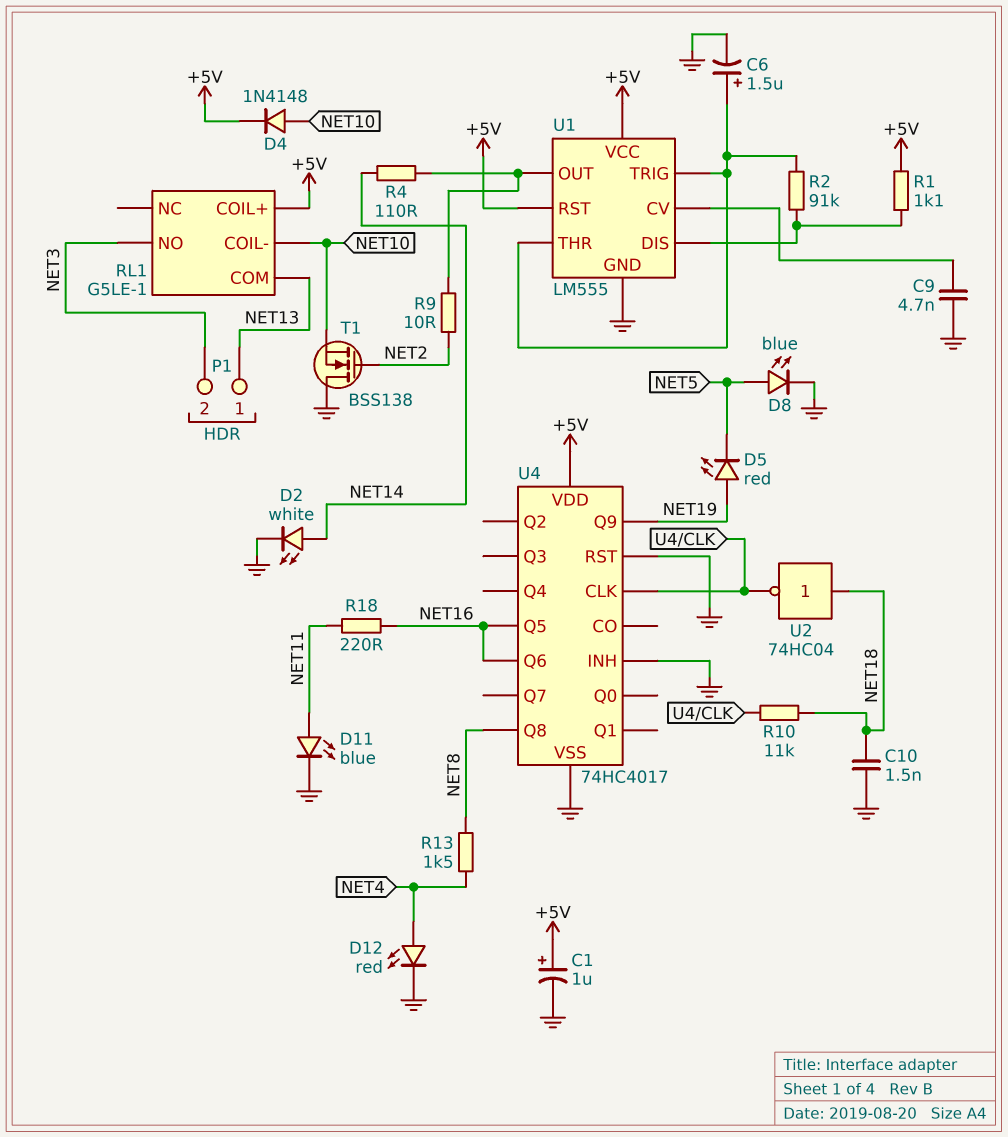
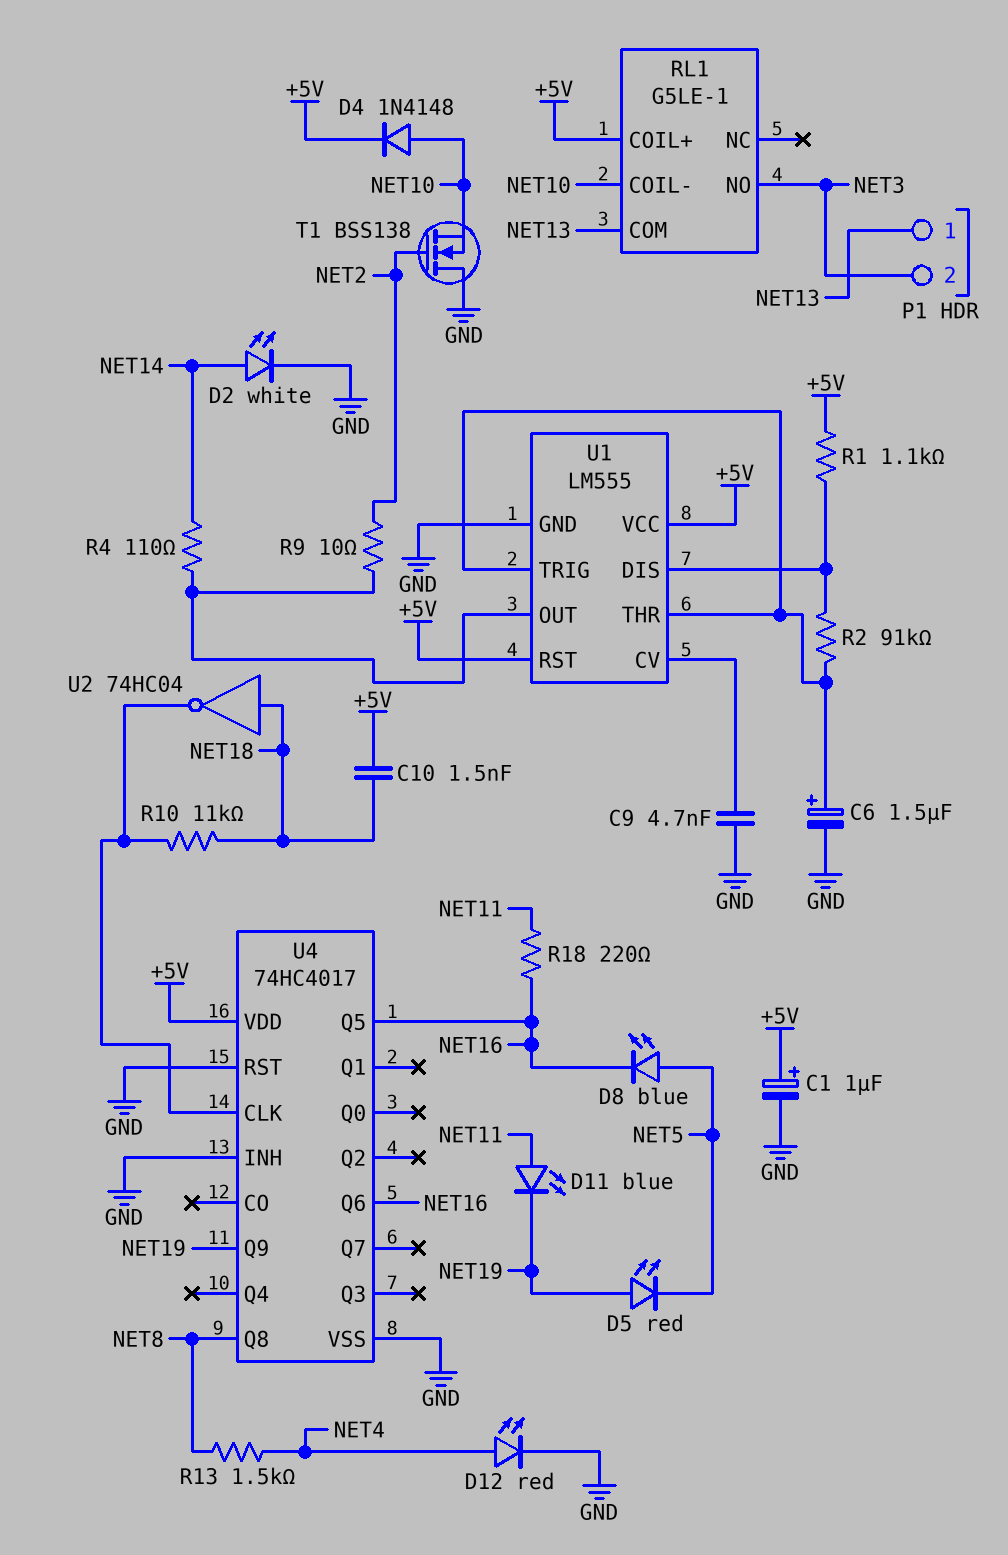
C10: 1.5nF (GND, NET18) -> 1.5nF (+5V, NET18)
D8: LED blue (A NET5, K GND) -> LED blue (A NET5, K NET16)
D11: LED blue (A NET11, K GND) -> LED blue (A NET11, K NET19)

